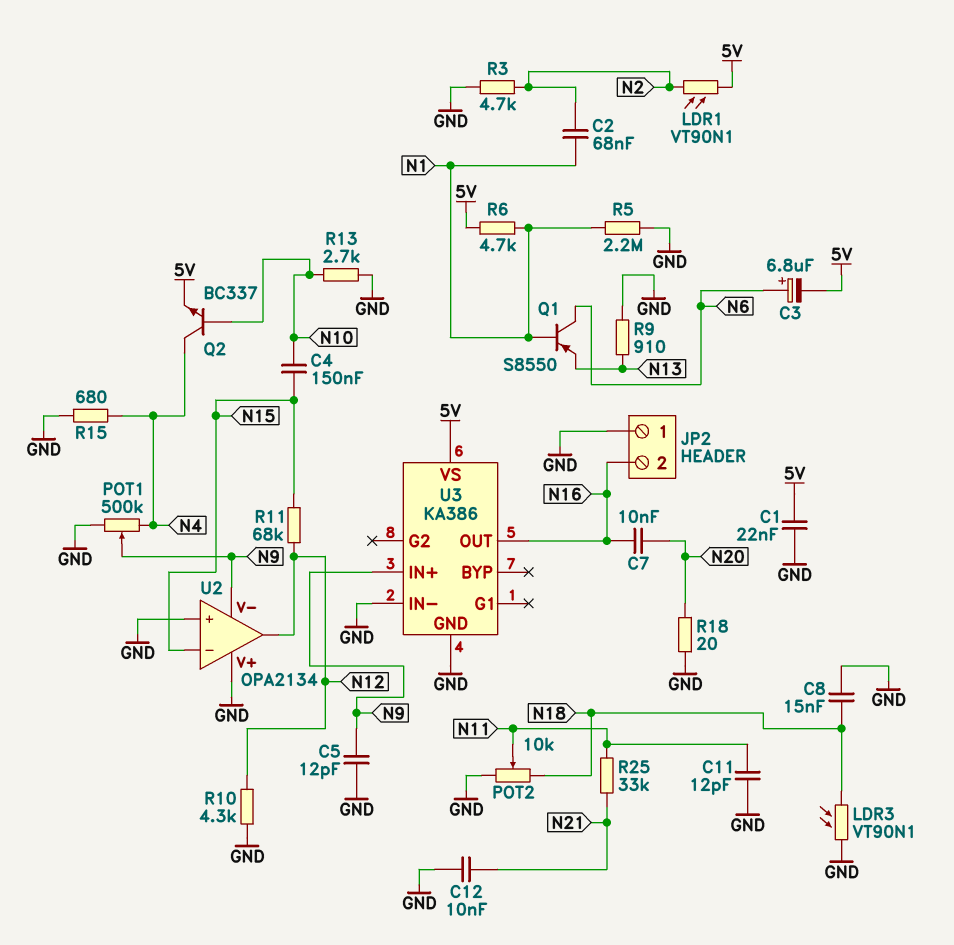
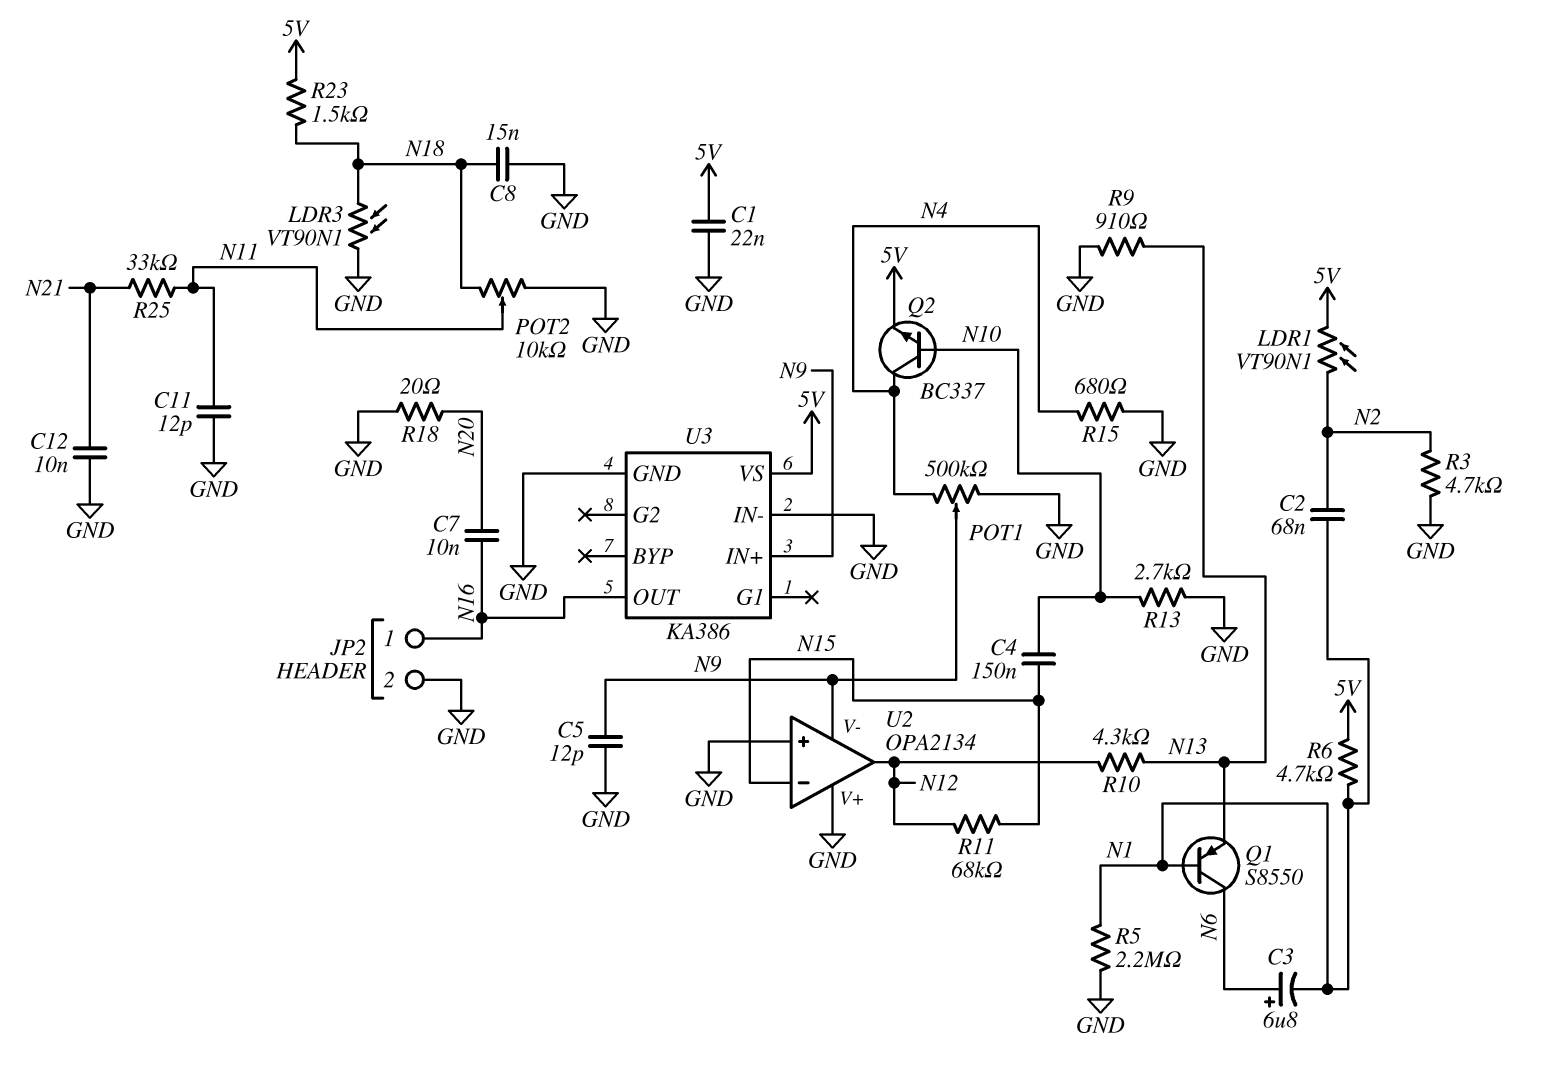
C3: 6.8uF (plus N6, minus 5V) -> 6.8uF (plus N6, minus N1)
JP2 pin 1: GND -> N16
JP2 pin 2: N16 -> GND
R10: 4.3k (GND, N12) -> 4.3k (N12, N13)
R23: none -> 1.5k (5V, N18)

